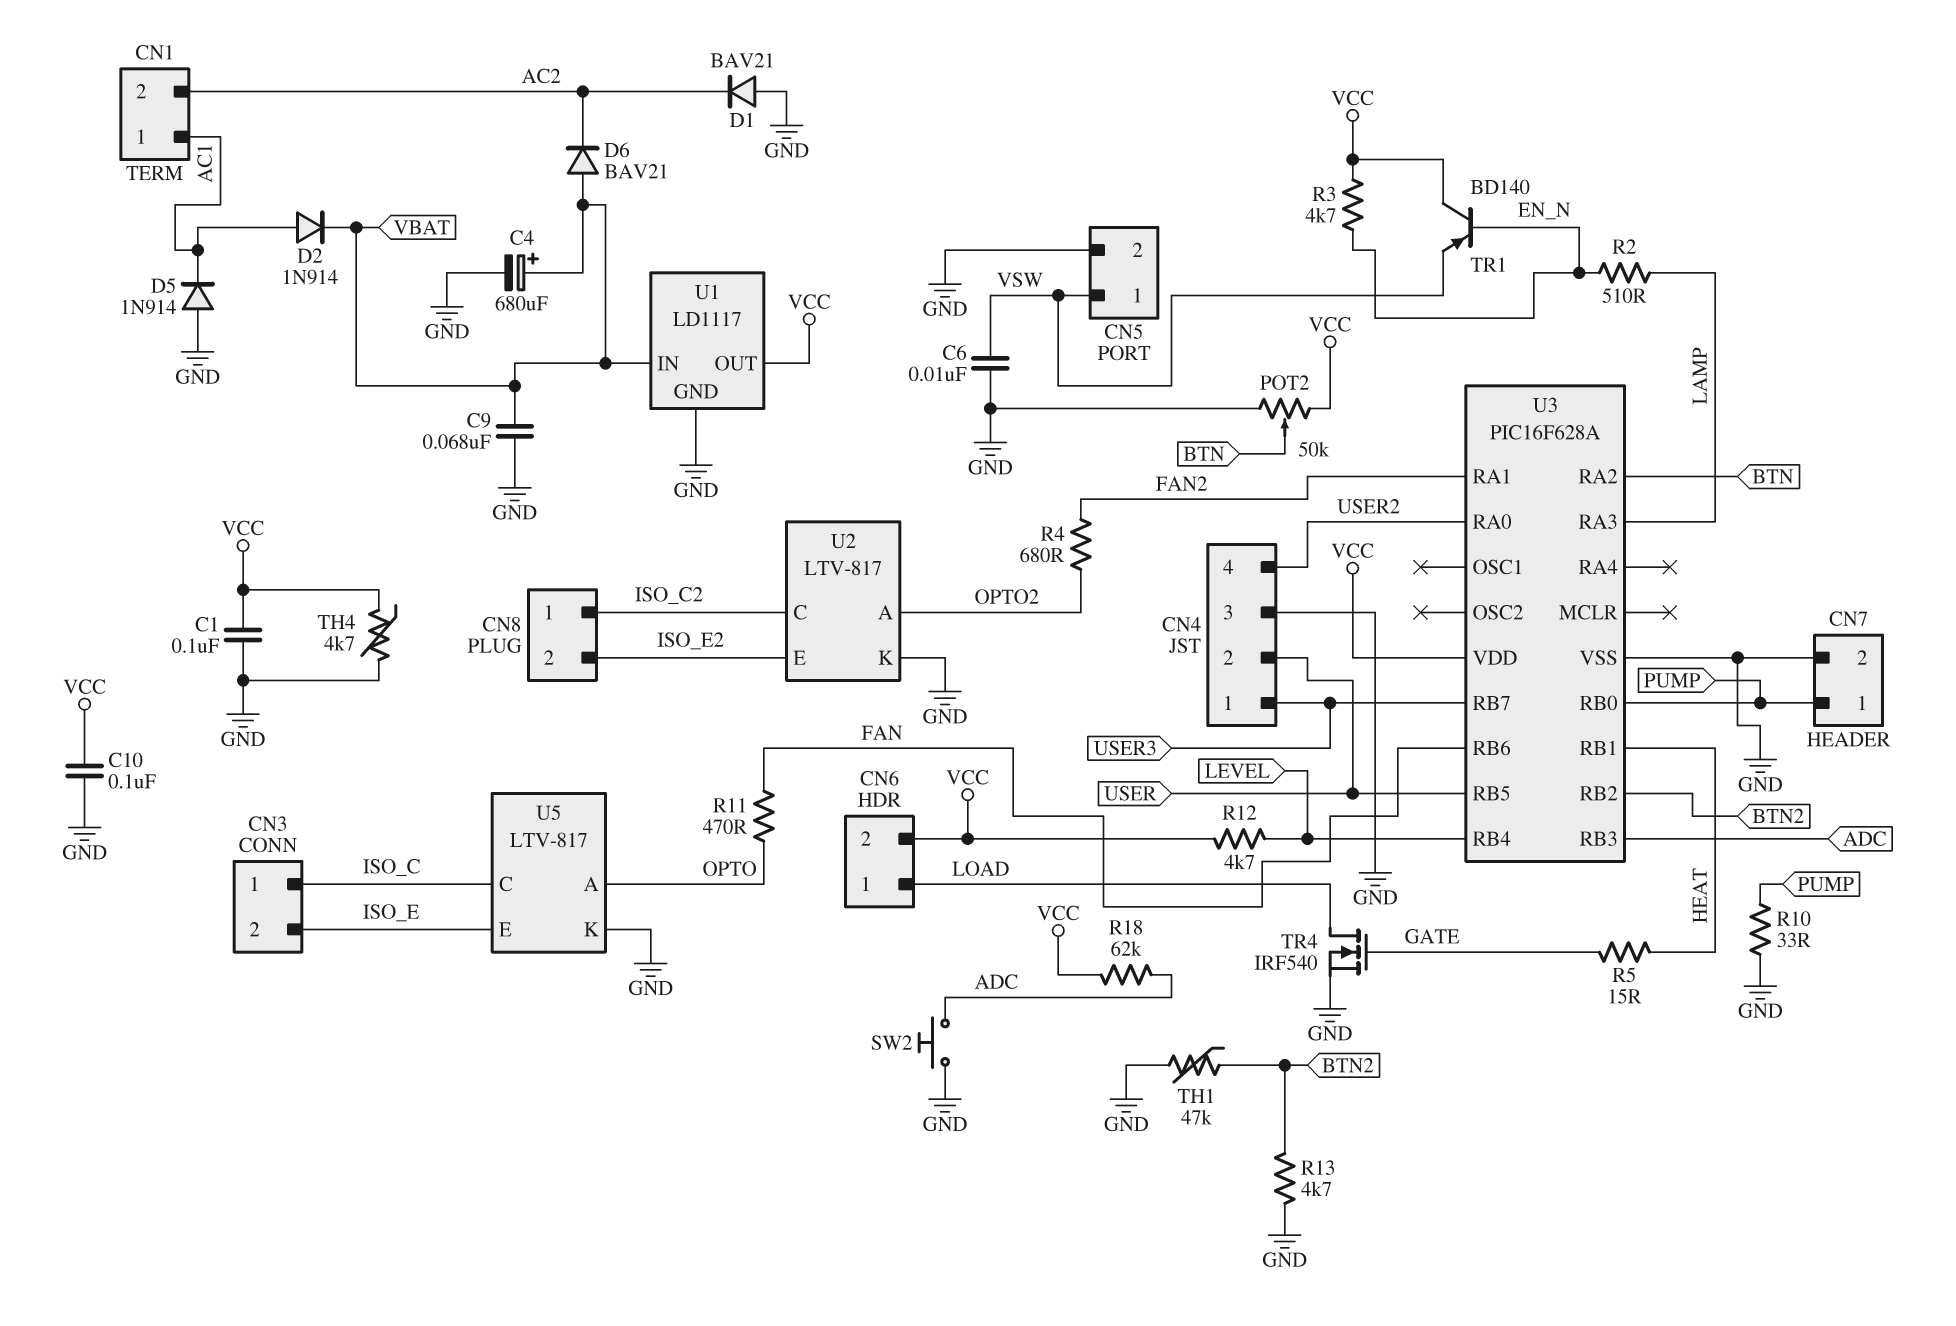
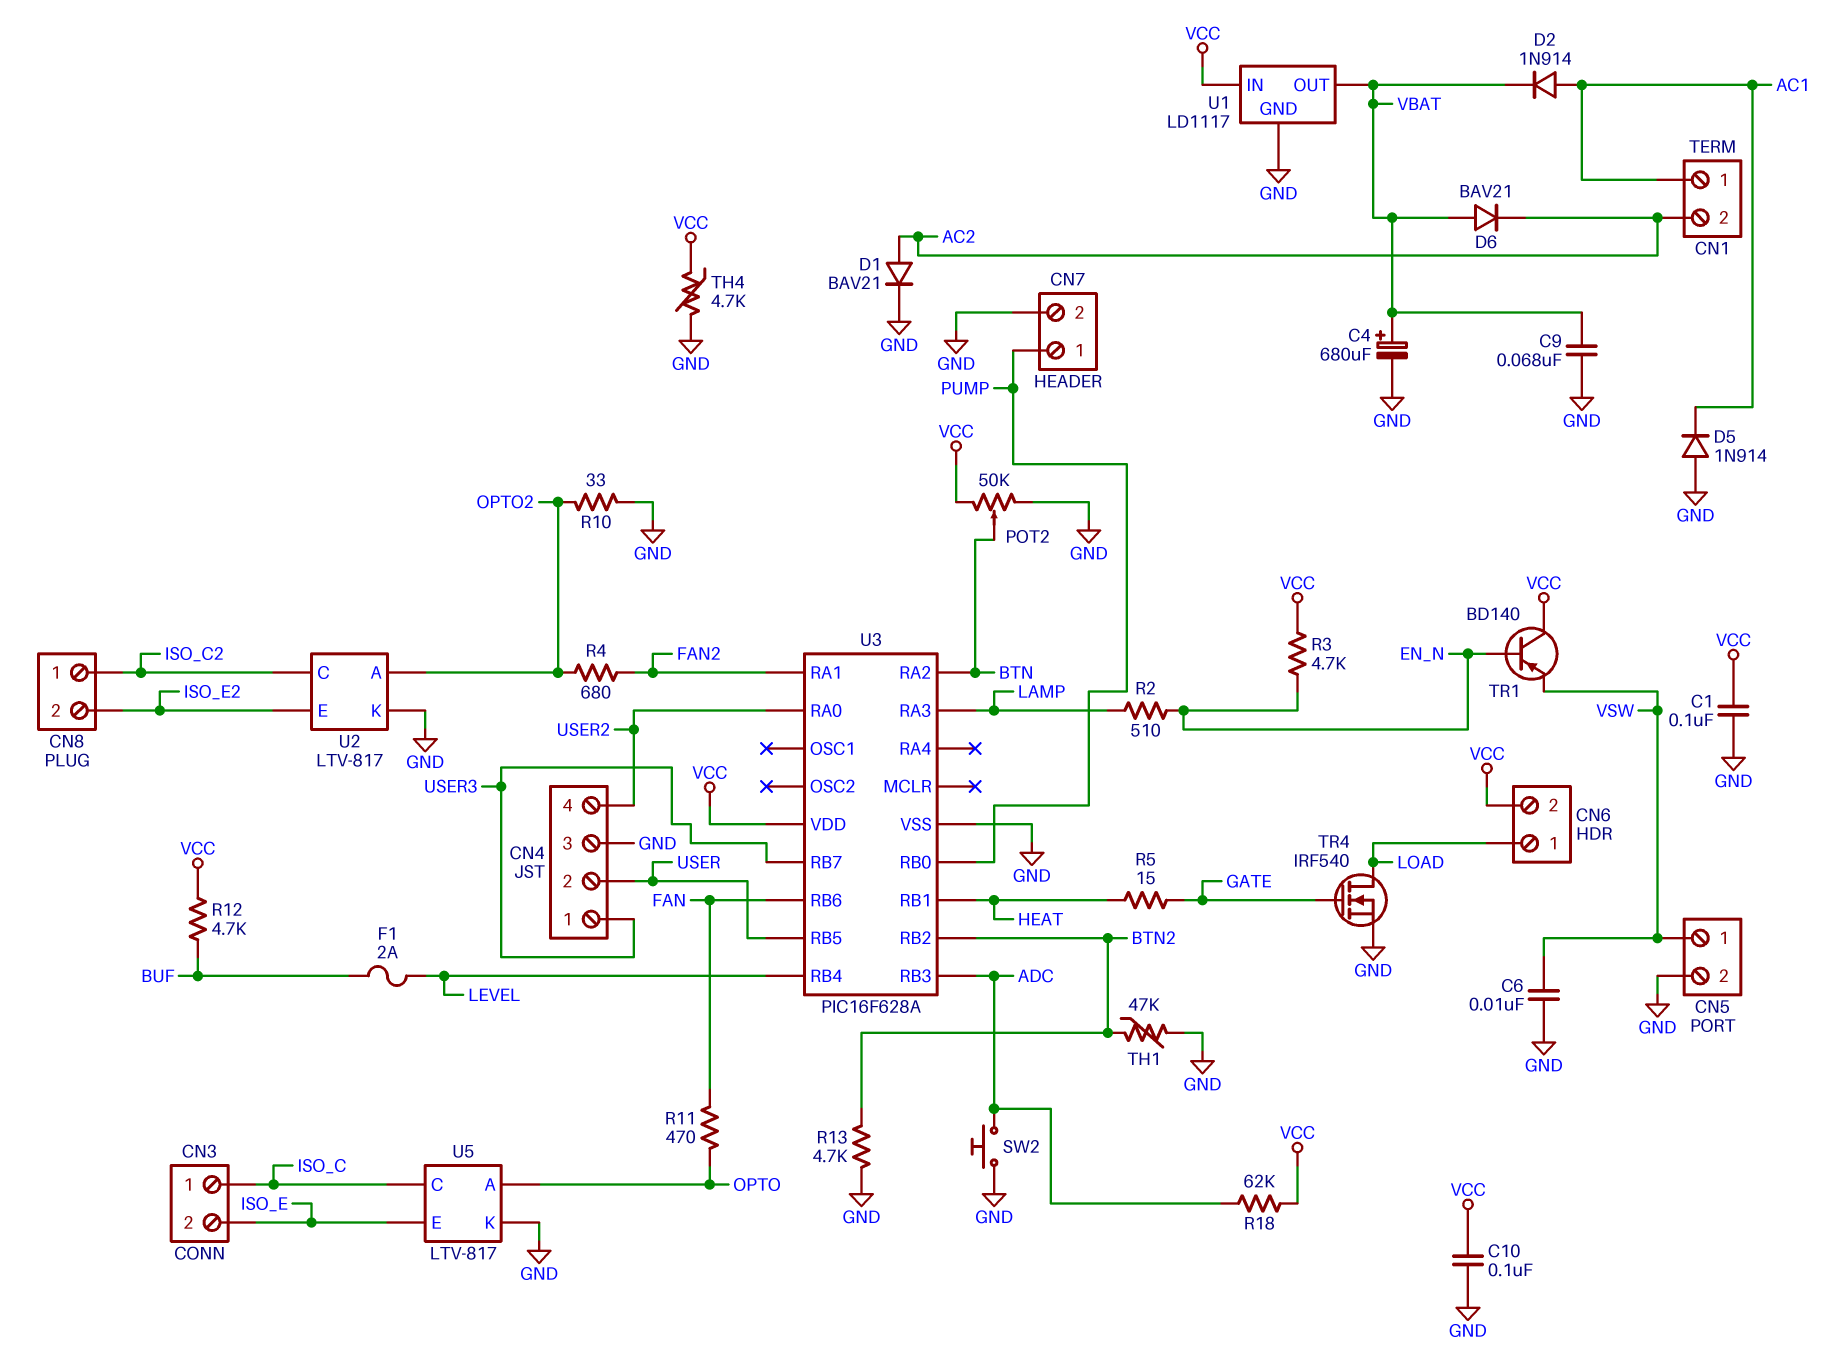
D1: diode BAV21 (A GND, K AC2) -> diode BAV21 (A AC2, K GND)
F1: none -> 2A (BUF, LEVEL)
R10: 33 (GND, PUMP) -> 33 (GND, OPTO2)
R12: 4.7k (LEVEL, VCC) -> 4.7k (BUF, VCC)
U1 pin IN: VBAT -> VCC
U1 pin OUT: VCC -> VBAT

